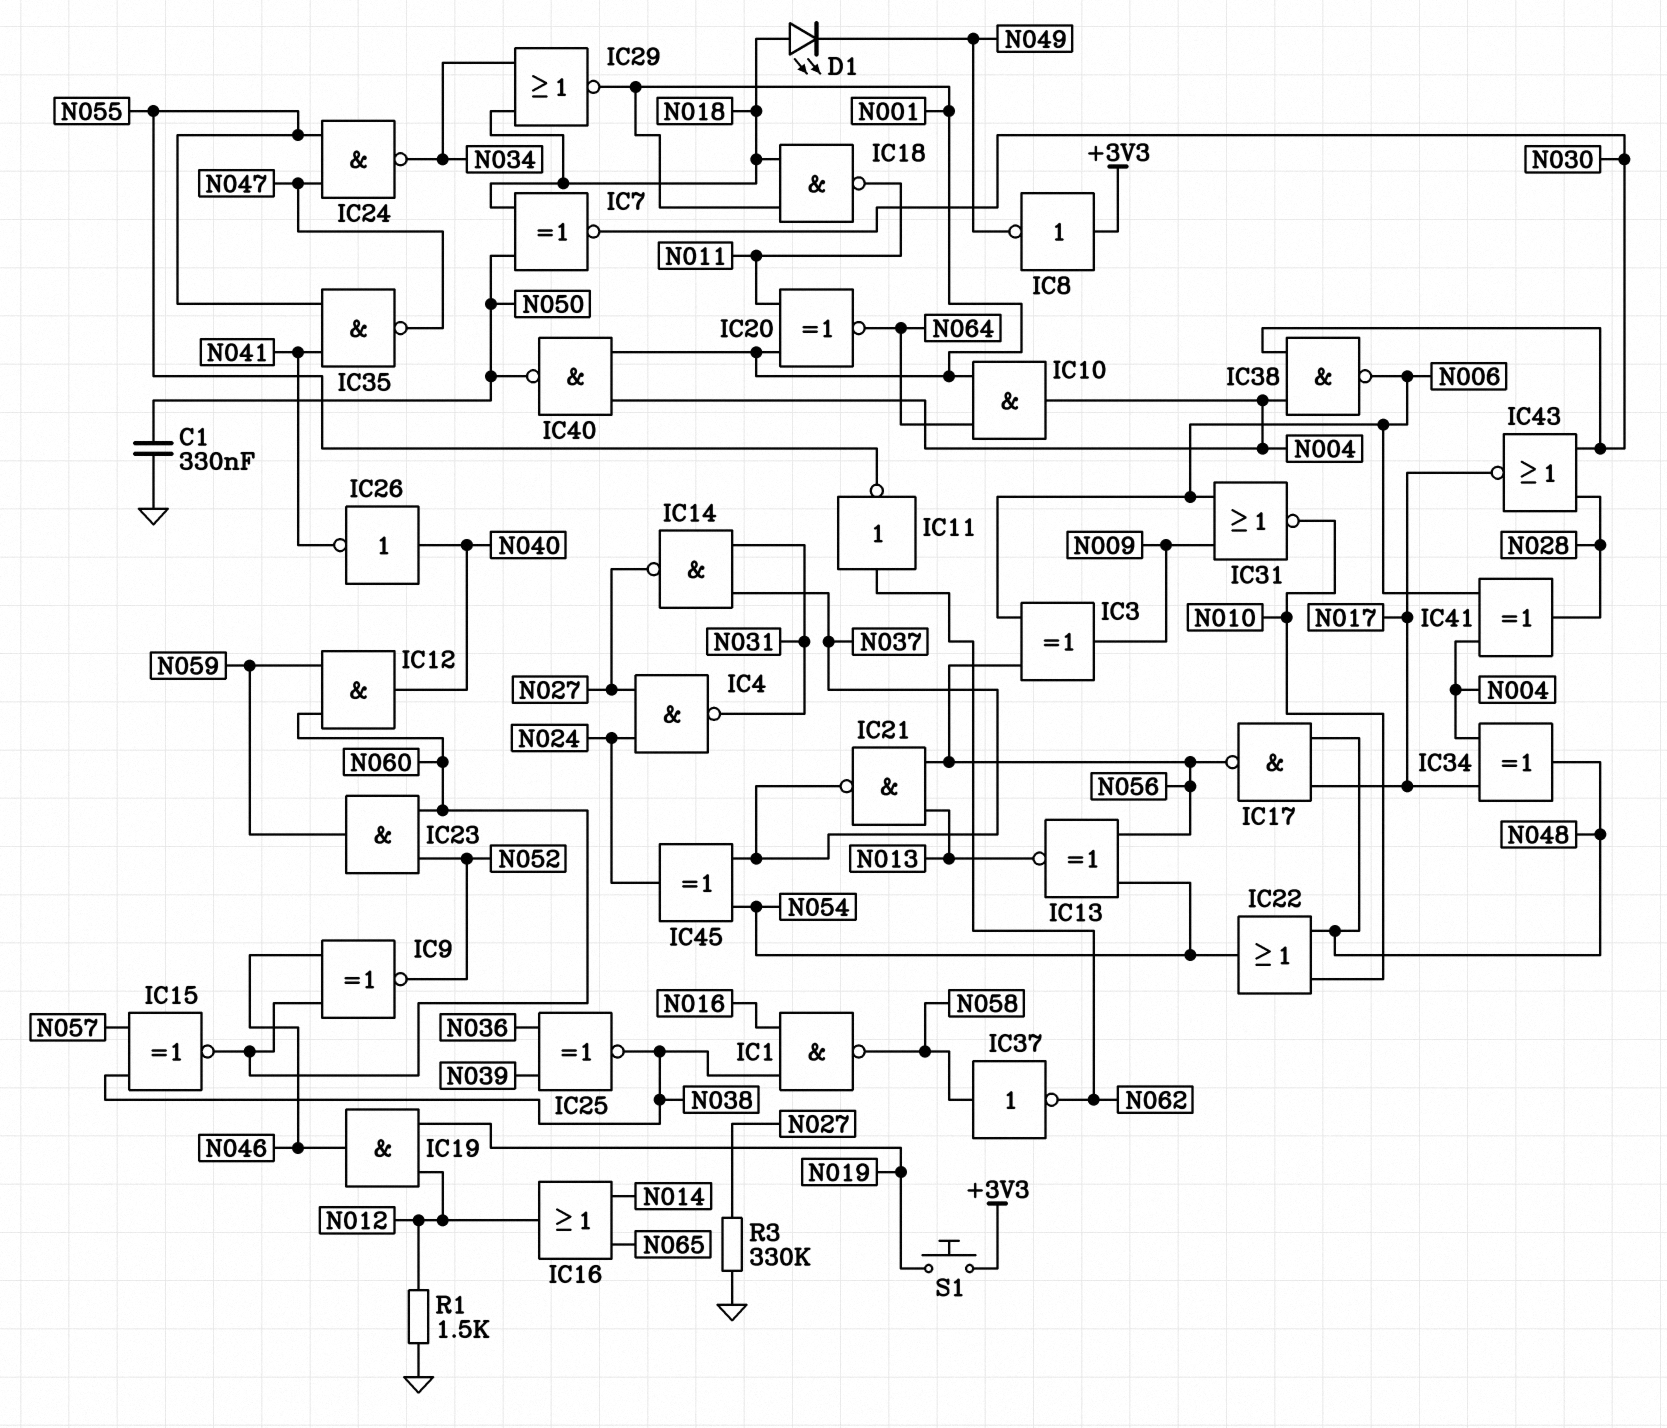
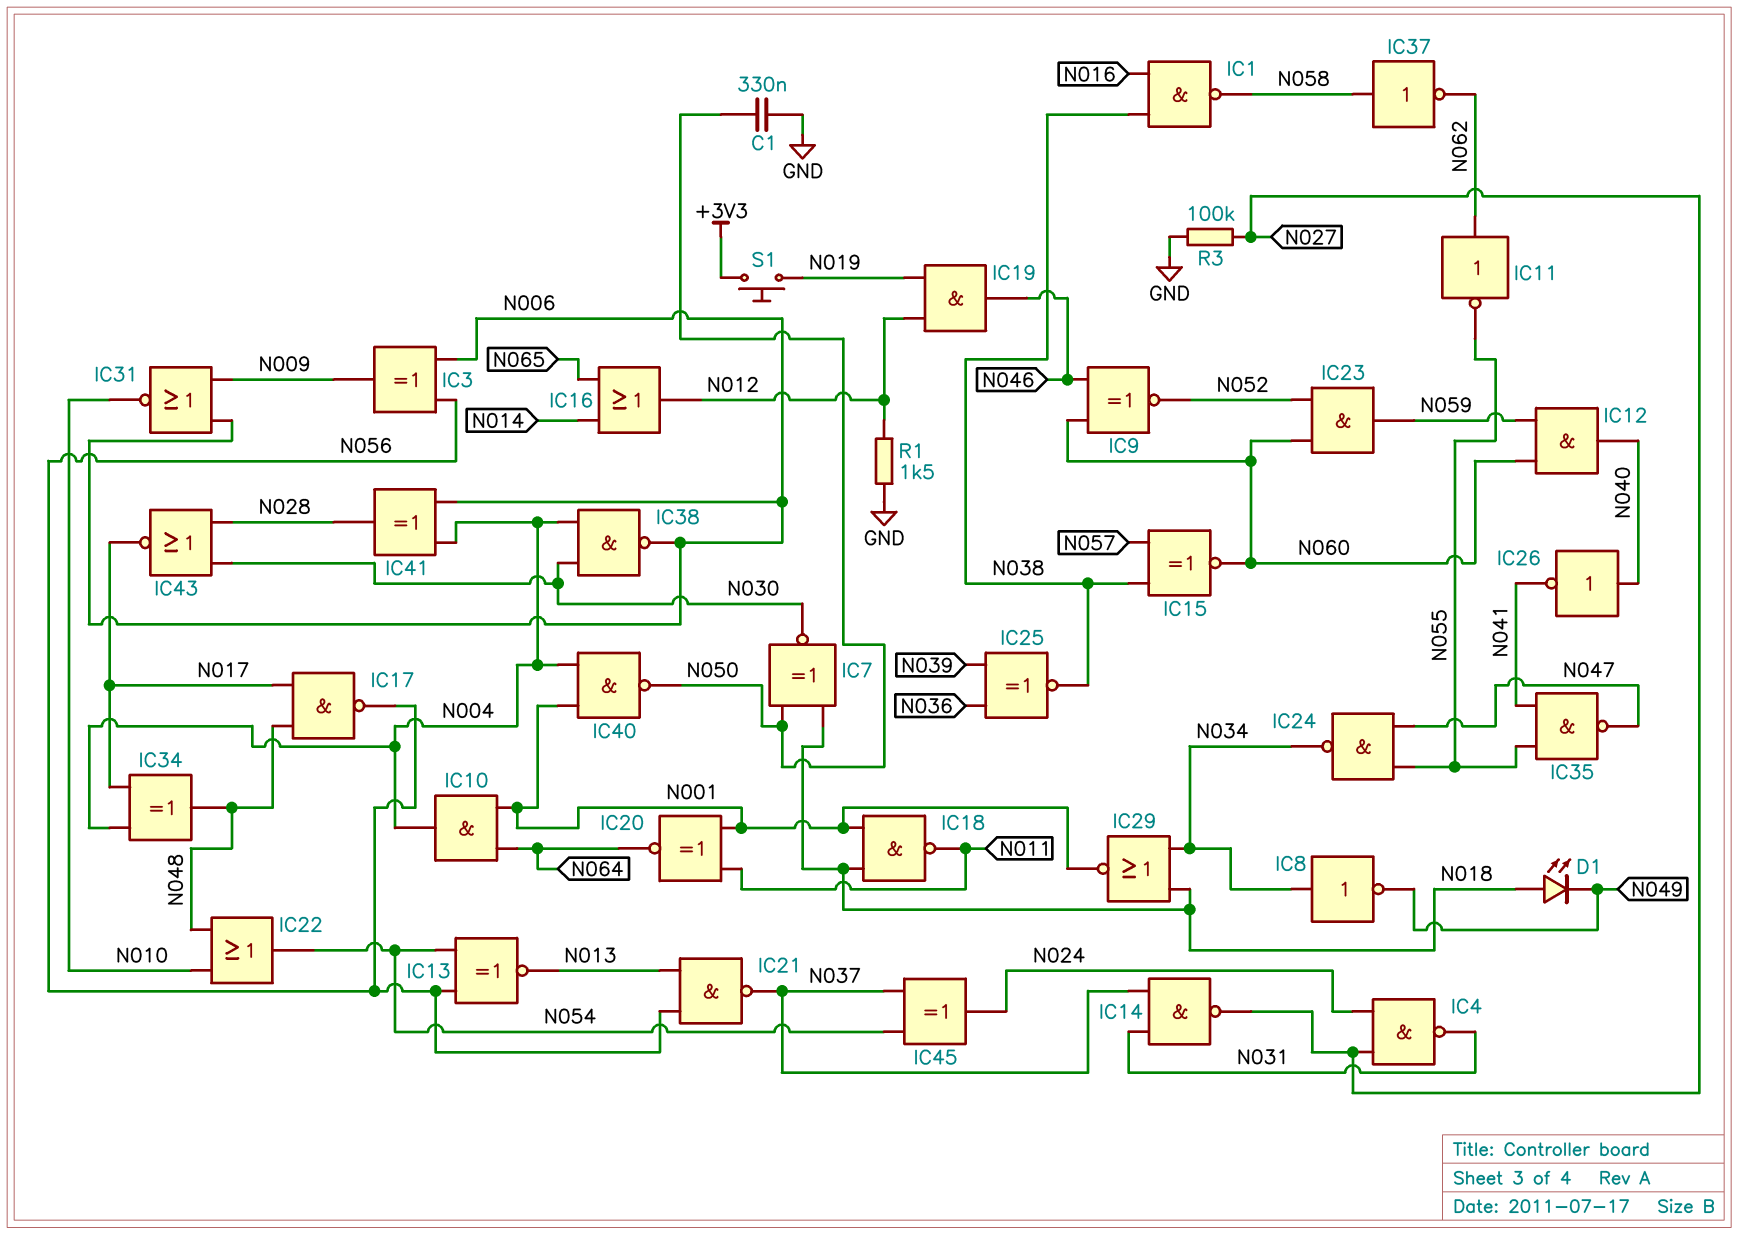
IC8: NOT (in +3V3, out N049) -> NOT (in N034, out N049)
R3: 330k (GND, N027) -> 100k (GND, N027)

